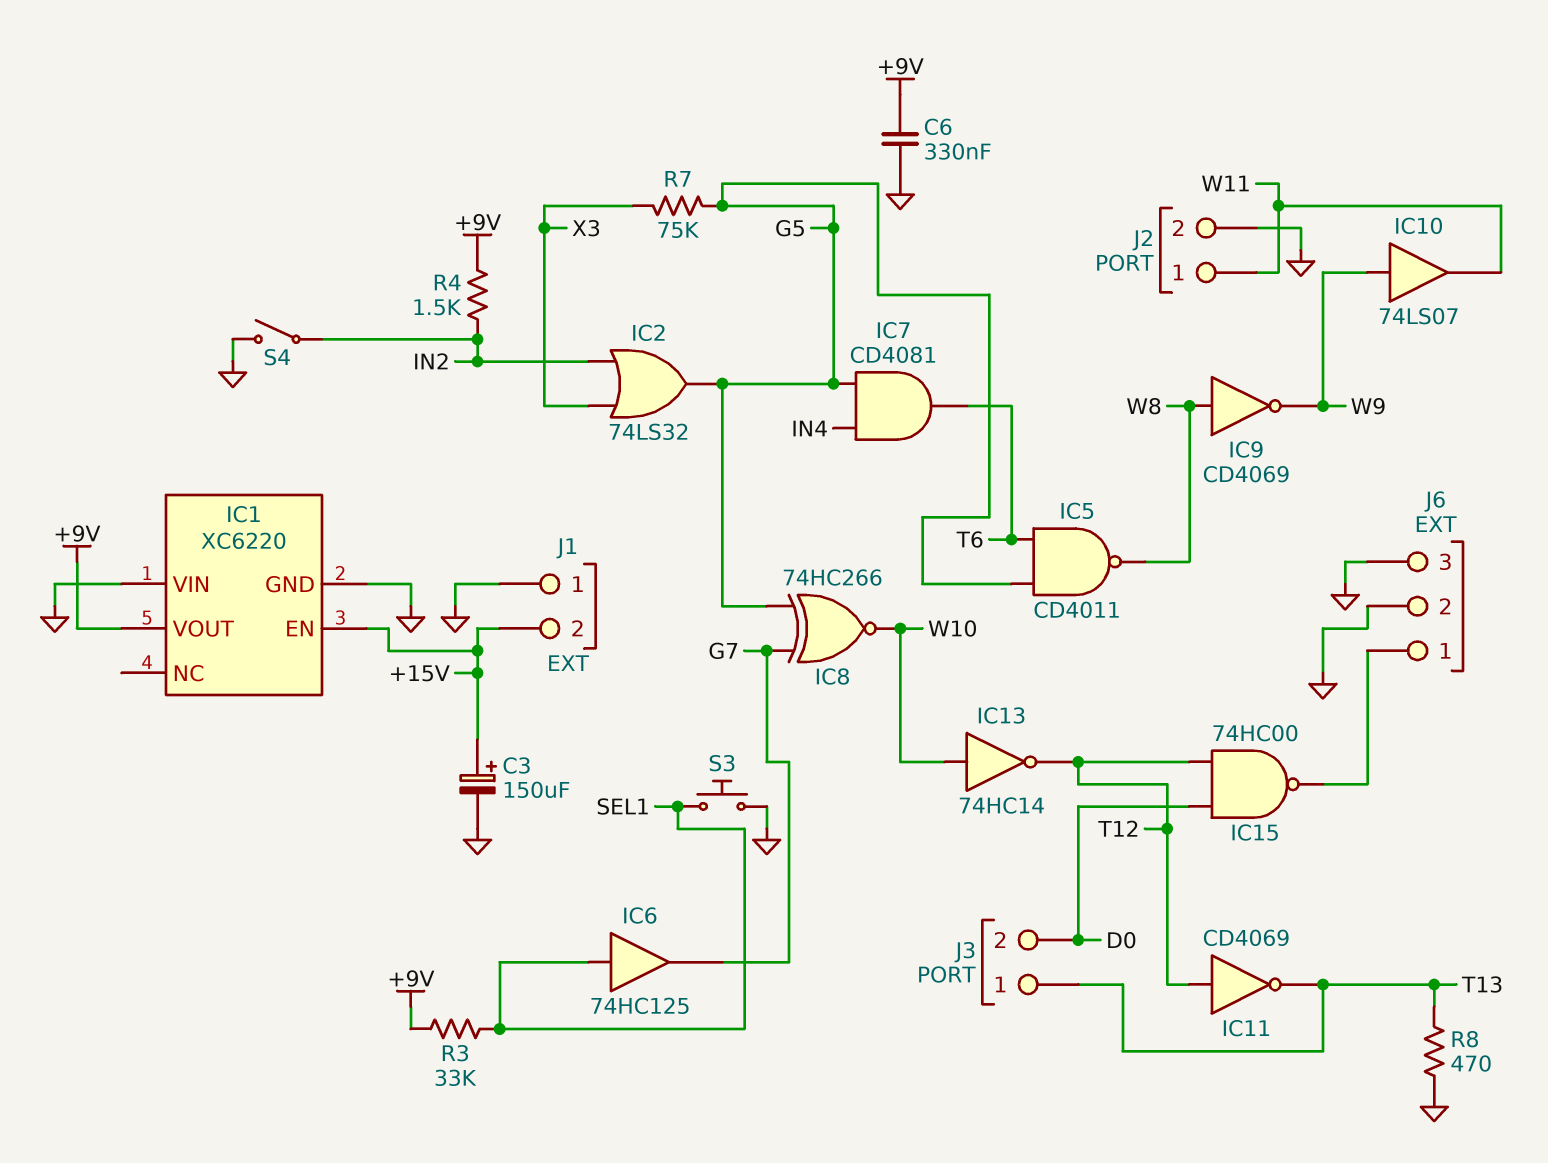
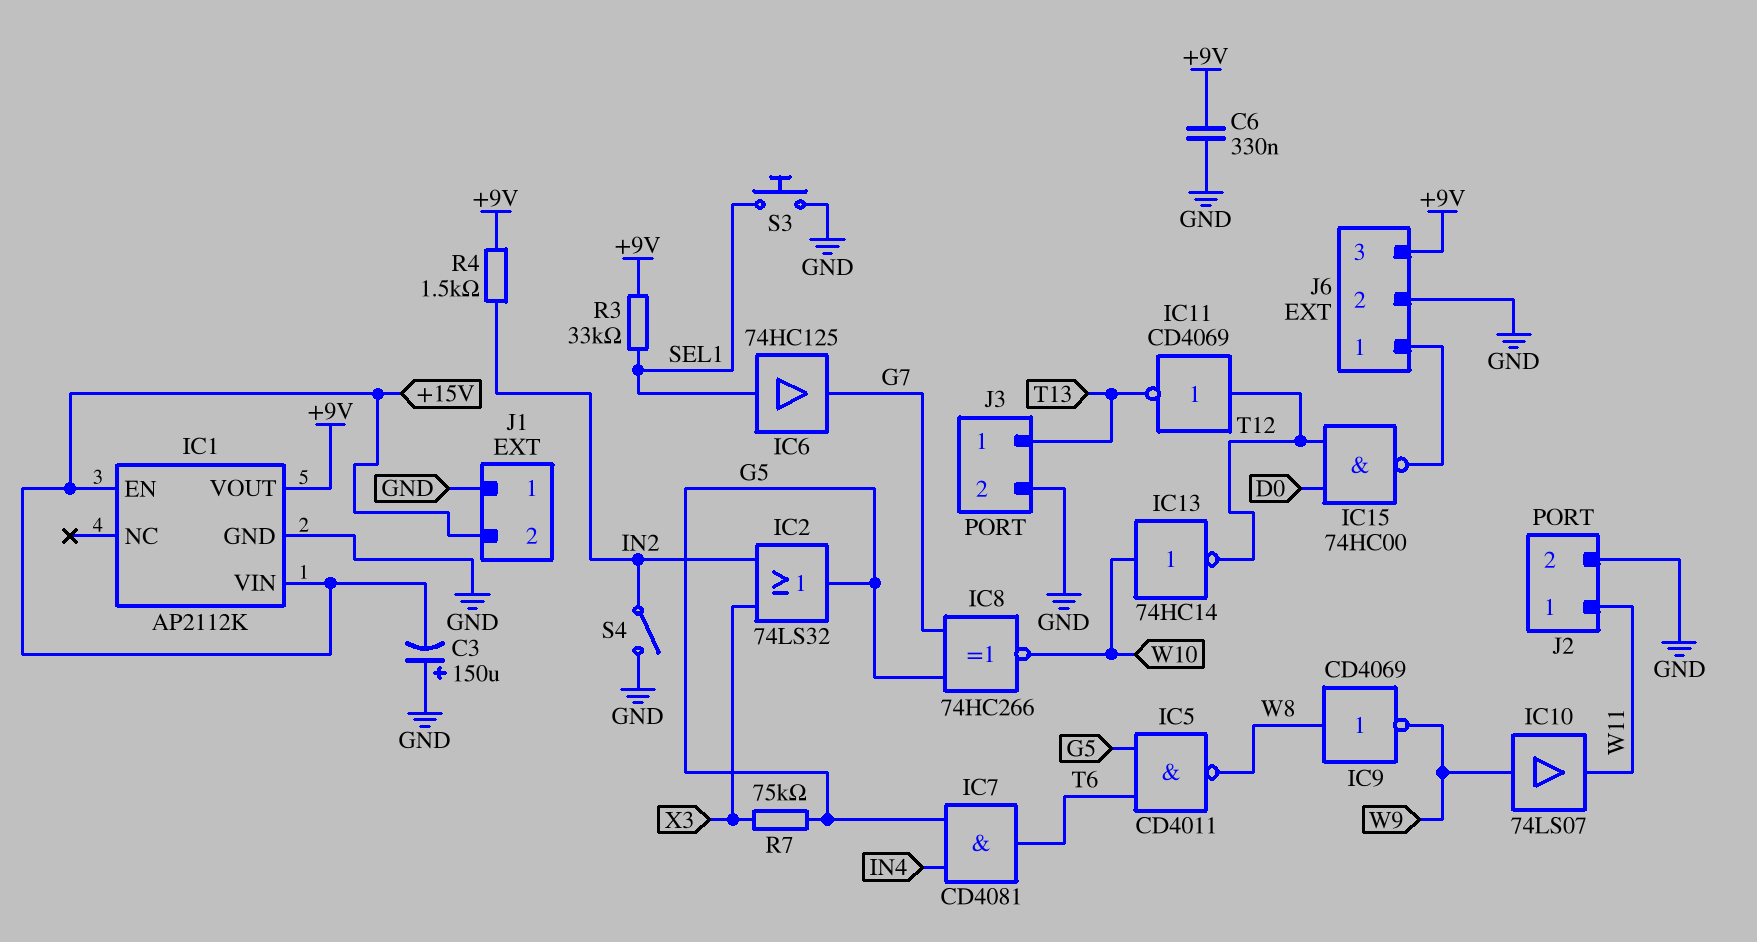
C3: 150uF (plus +15V, minus GND) -> 150uF (plus GND, minus +15V)
IC1: XC6220 -> AP2112K
IC1 pin VIN: GND -> +15V
J3 pin 2: D0 -> GND
J6 pin 3: GND -> +9V
R8: 470 (GND, T13) -> none

